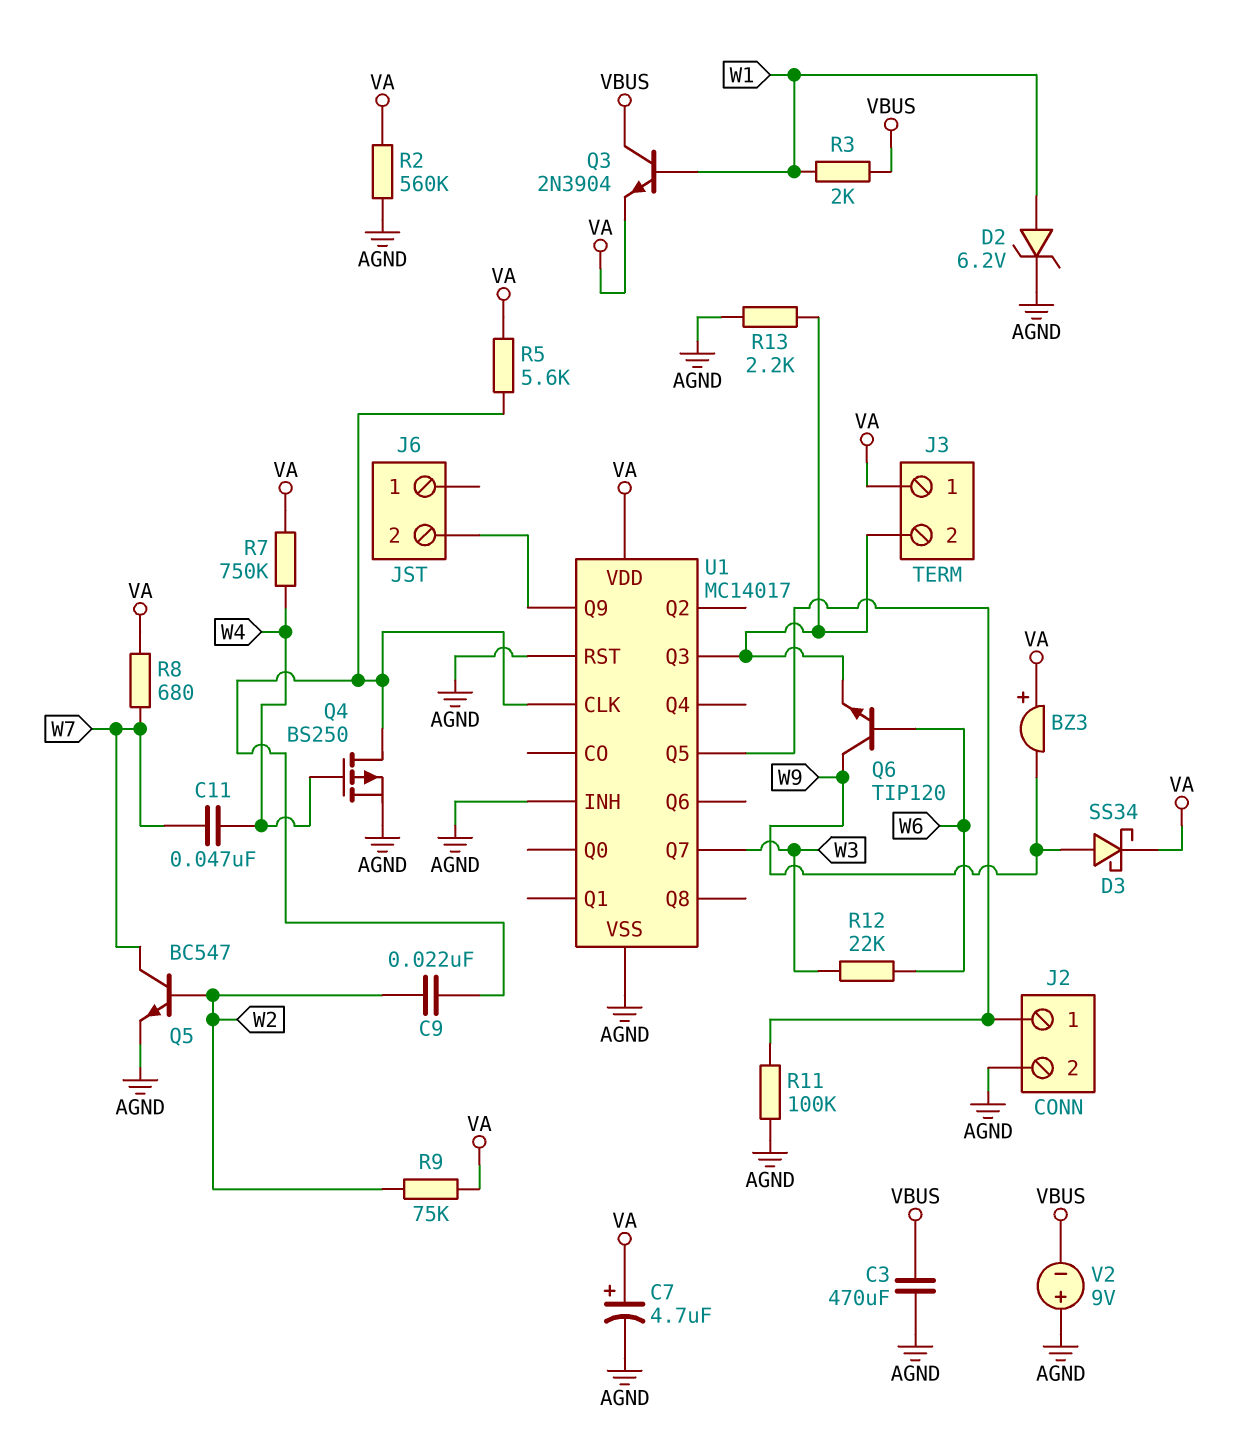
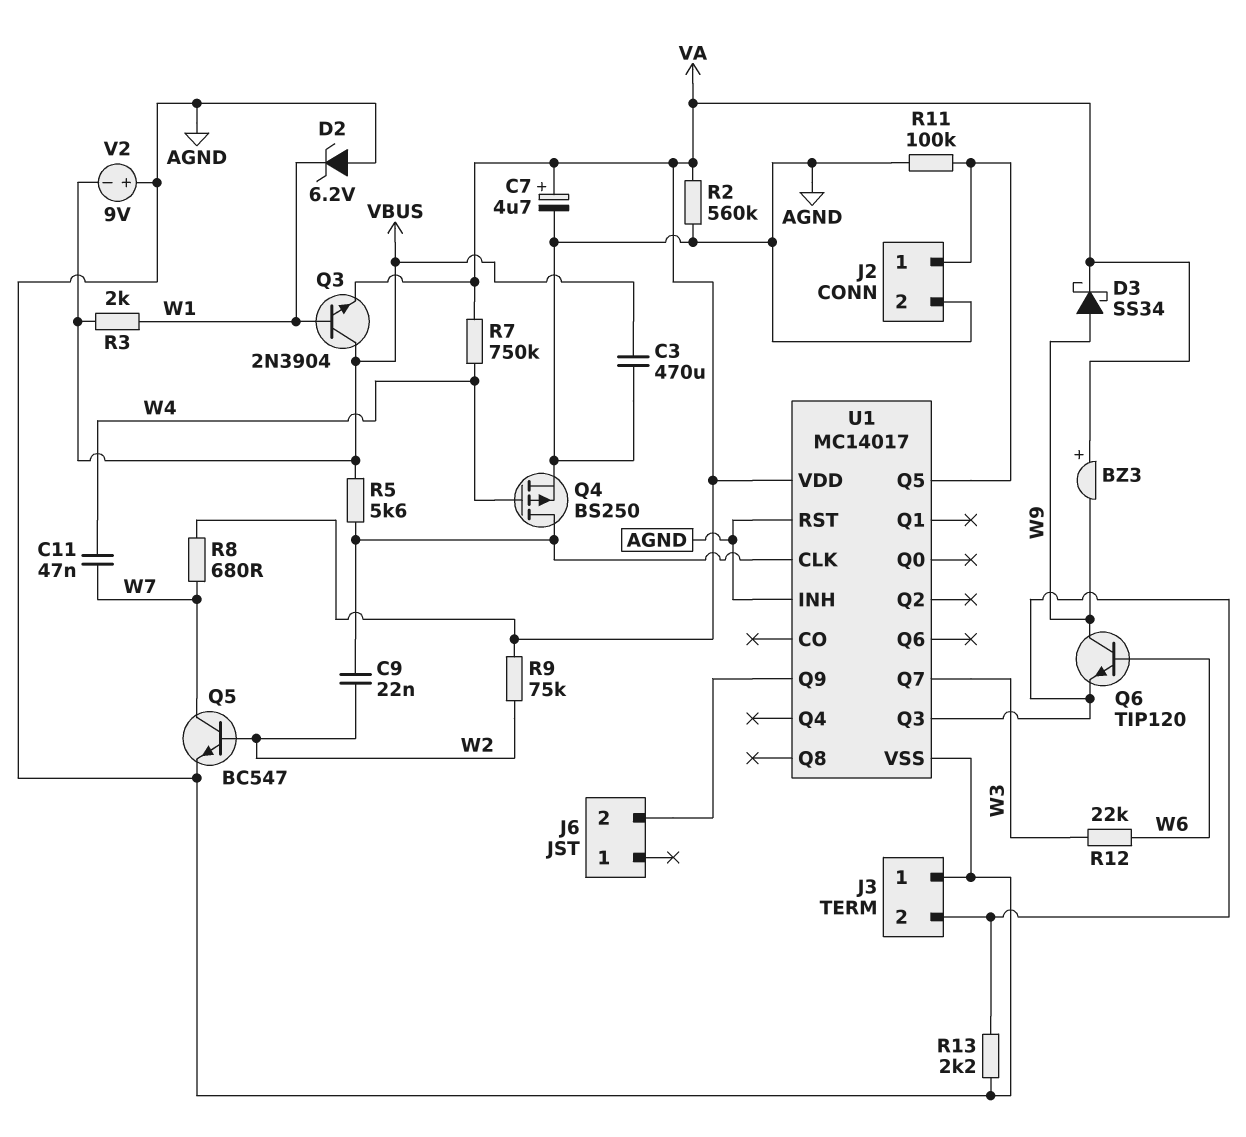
D2: zener 6.2V (A W1, K AGND) -> zener 6.2V (A AGND, K W1)
J3 pin 1: VA -> AGND
R5: 5.6k (U1/CLK, VA) -> 5.6k (U1/CLK, VBUS)

